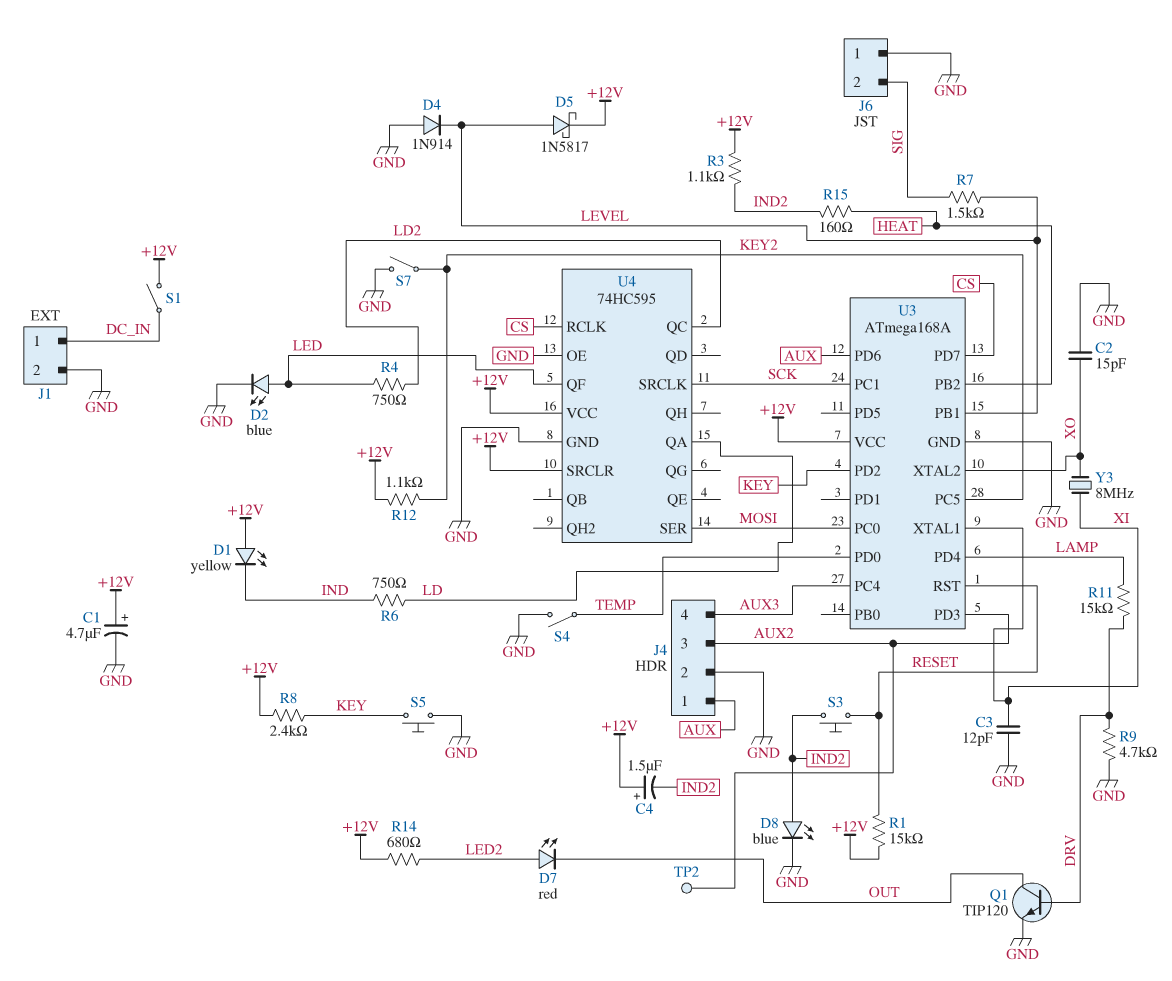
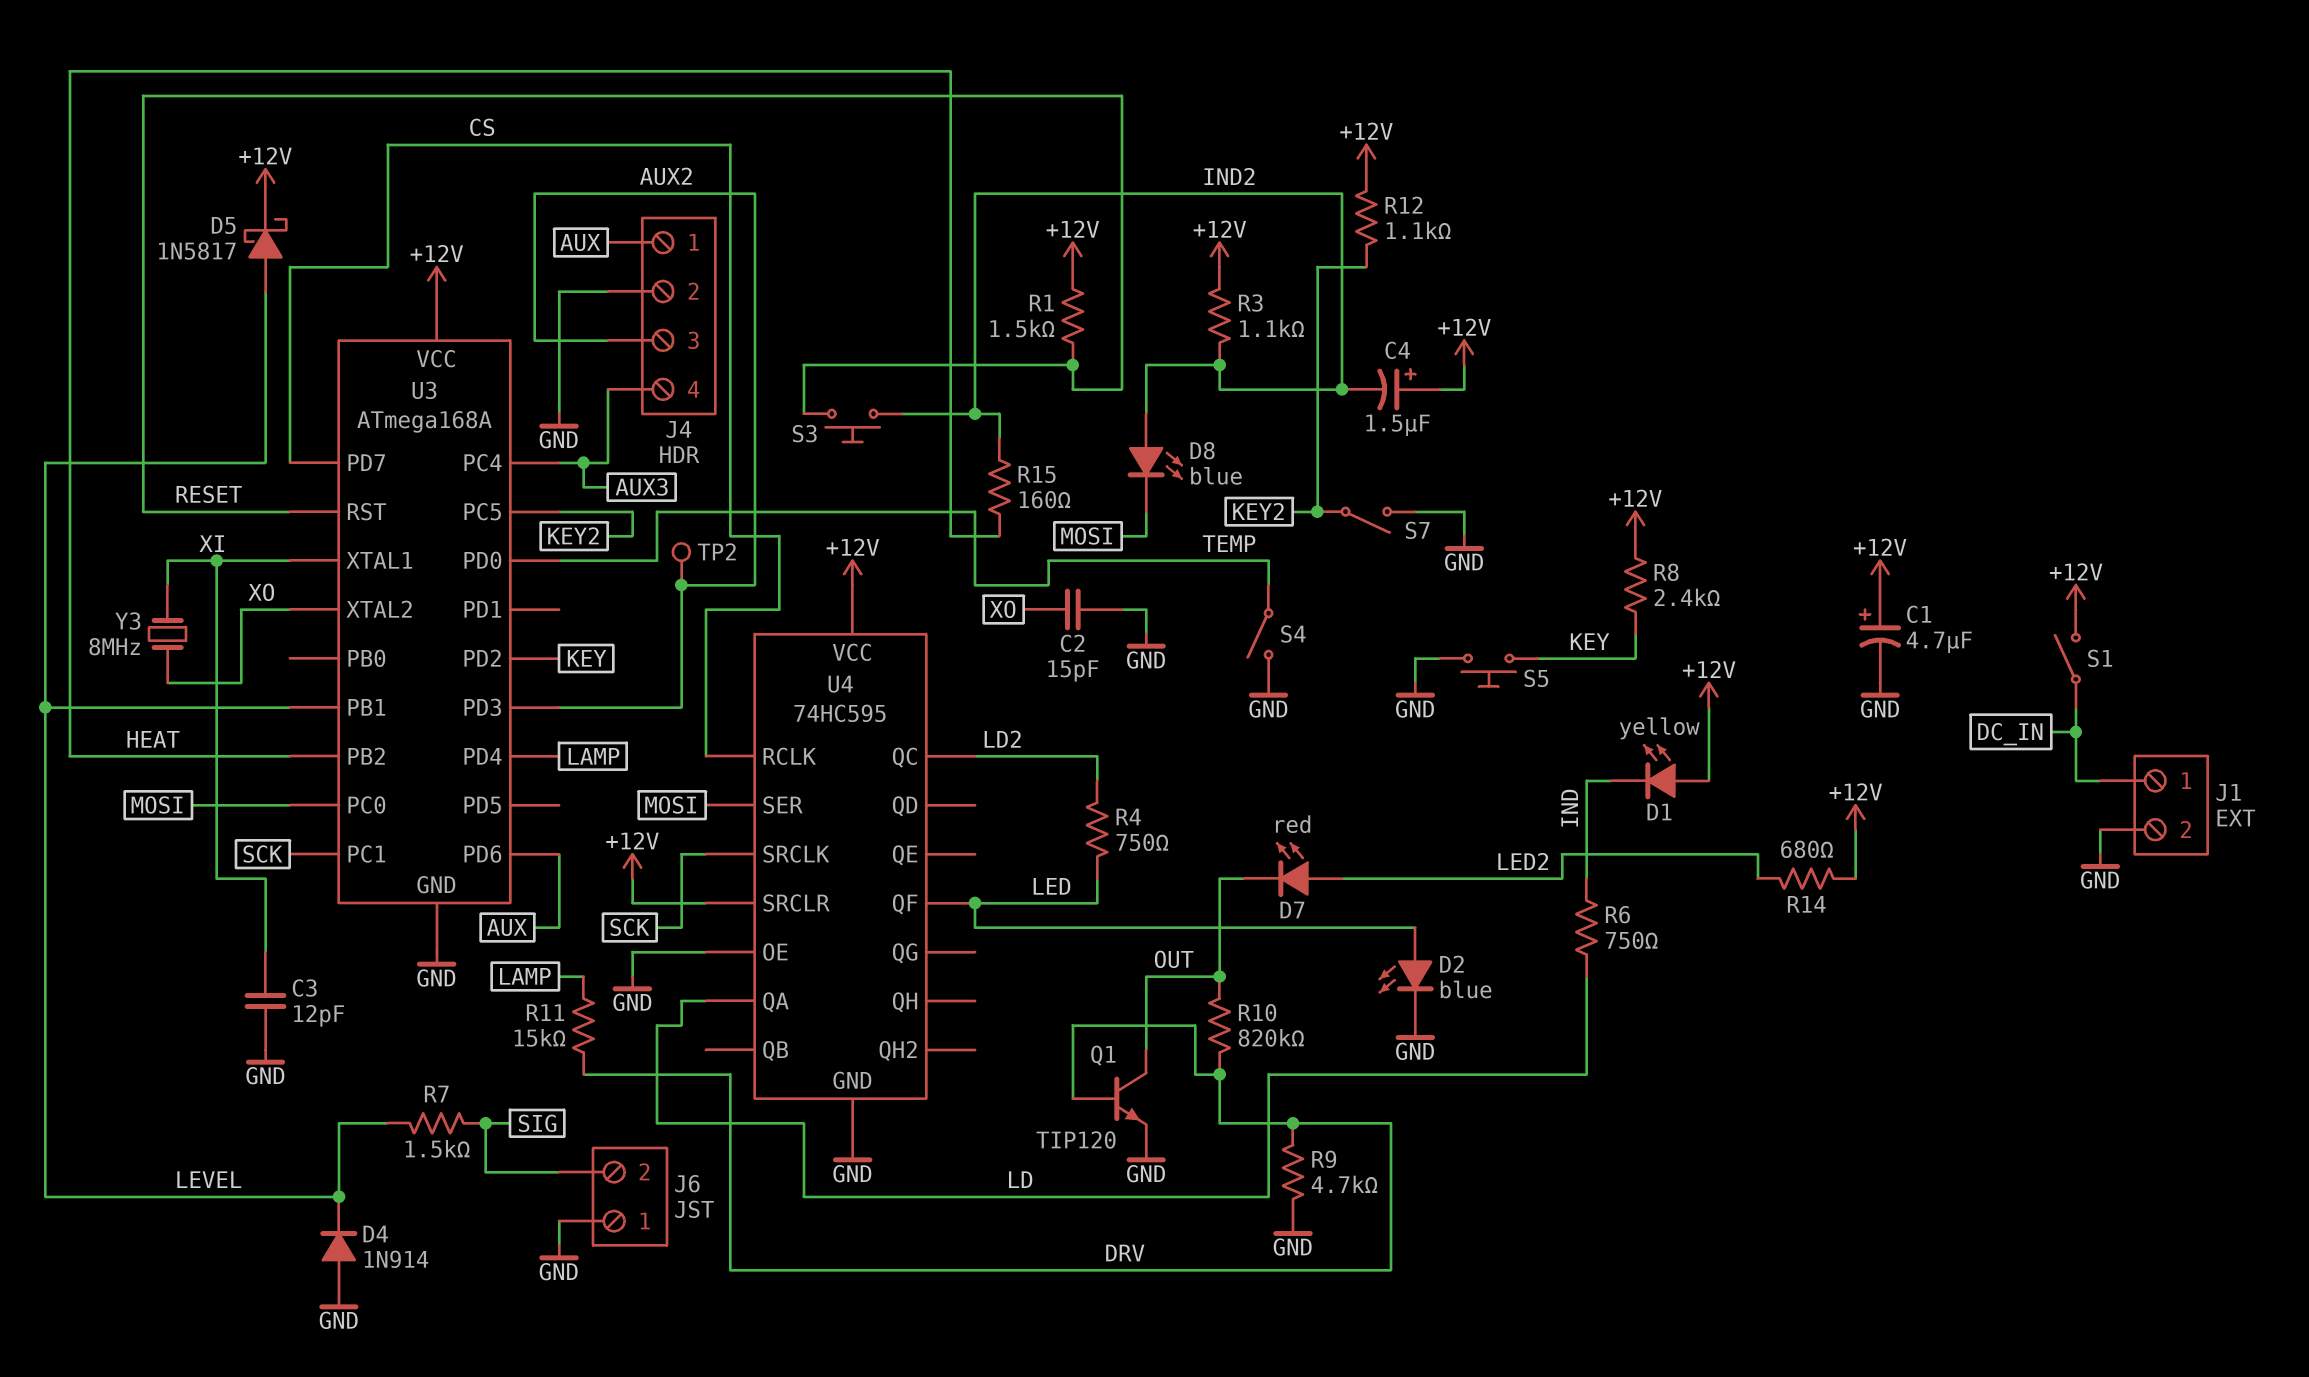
D8: LED blue (A IND2, K GND) -> LED blue (A IND2, K MOSI)
R1: 15k (+12V, RESET) -> 1.5k (+12V, RESET)
R10: none -> 820k (DRV, OUT)

